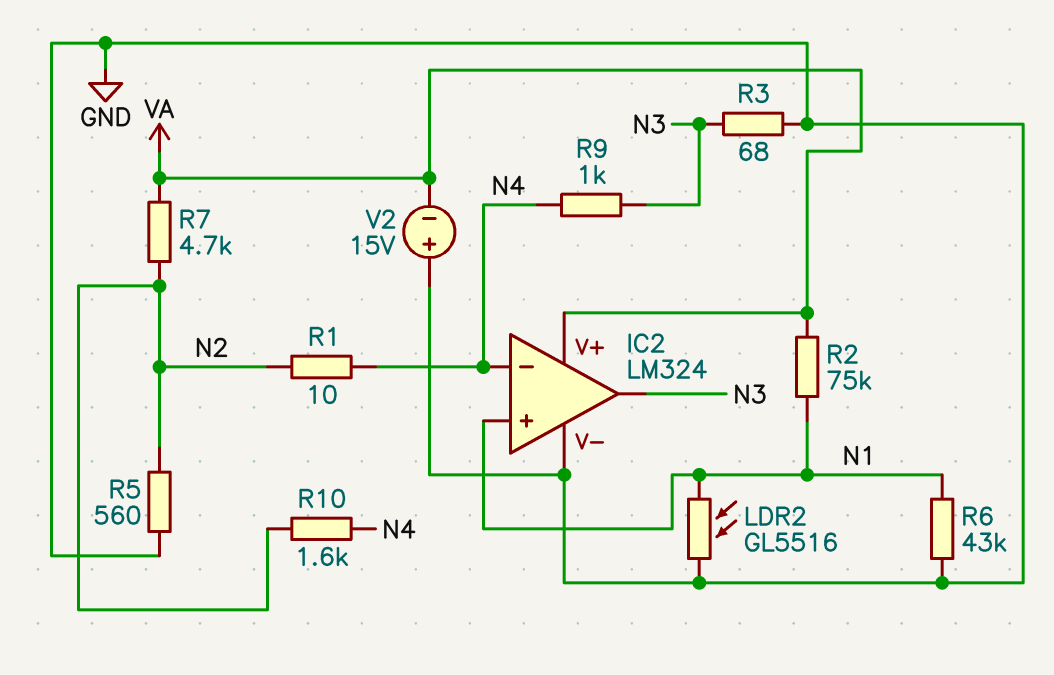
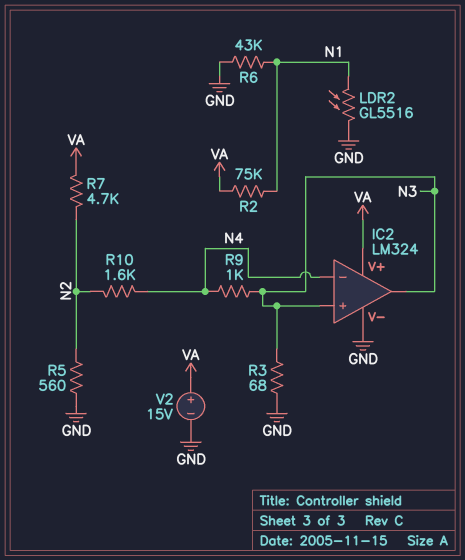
IC2 pin in+: N1 -> N3
R1: 10 (N2, N4) -> none
V2: 15V (plus GND, minus VA) -> 15V (plus VA, minus GND)

